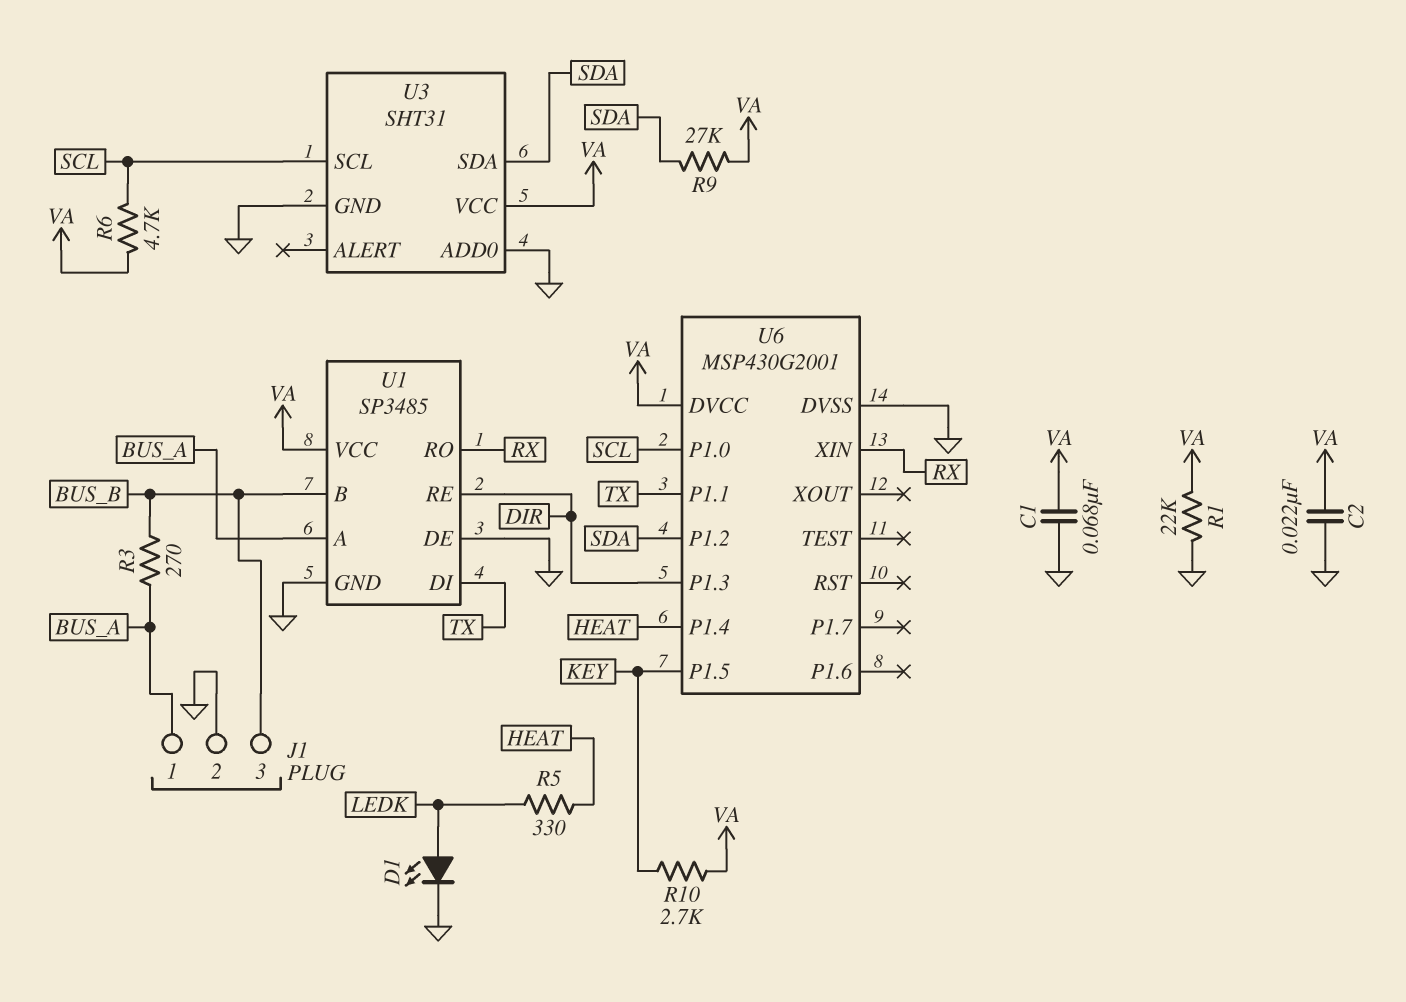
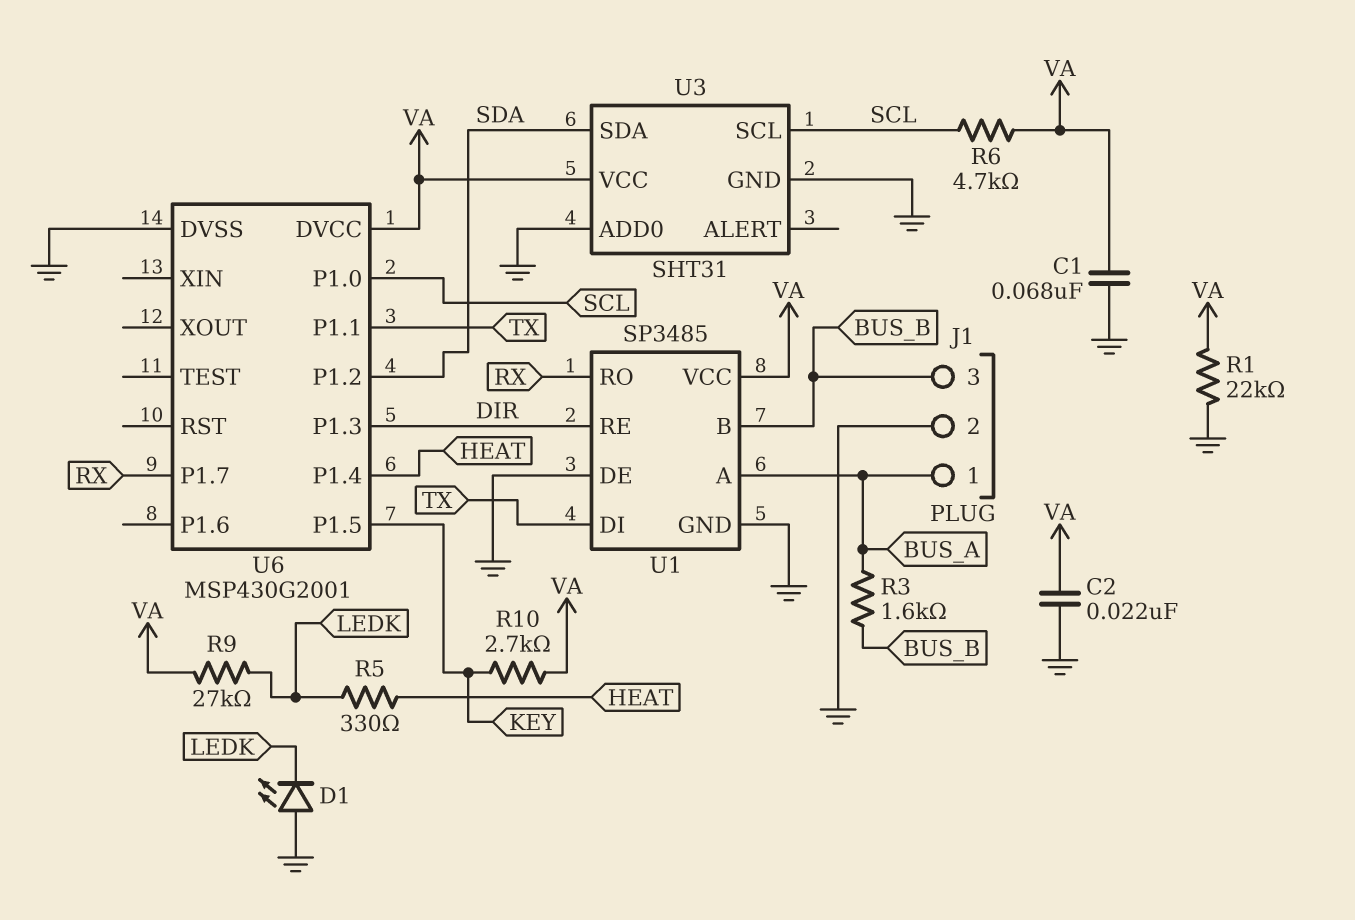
D1: LED (A LEDK, K GND) -> LED (A GND, K LEDK)
R3: 270 (BUS_A, BUS_B) -> 1.6k (BUS_A, BUS_B)
R9: 27k (SDA, VA) -> 27k (LEDK, VA)
U6 pin P1.7: none -> RX
U6 pin XIN: RX -> none

